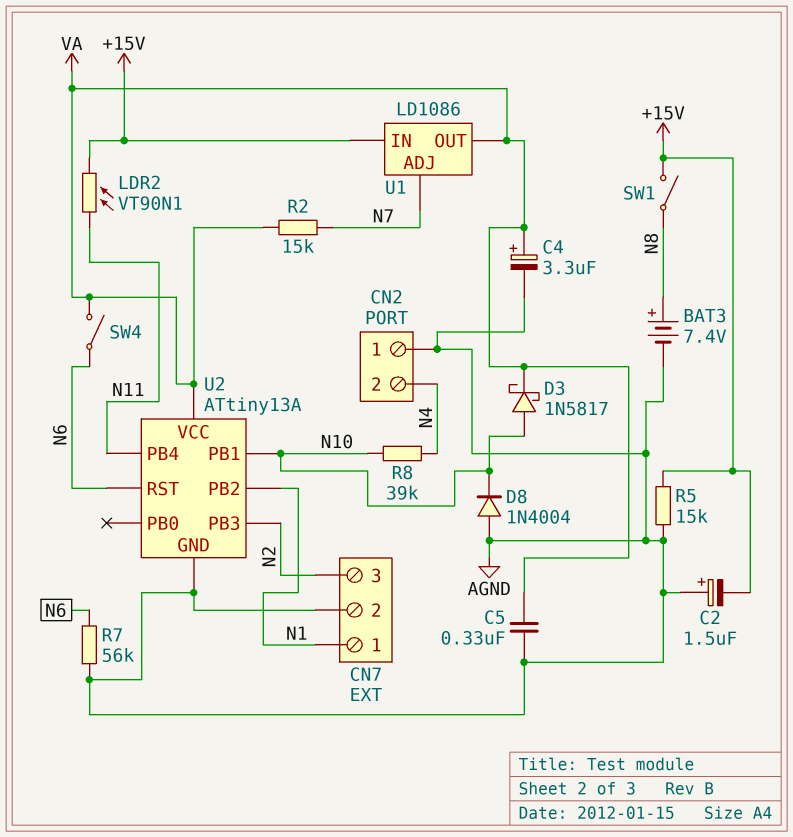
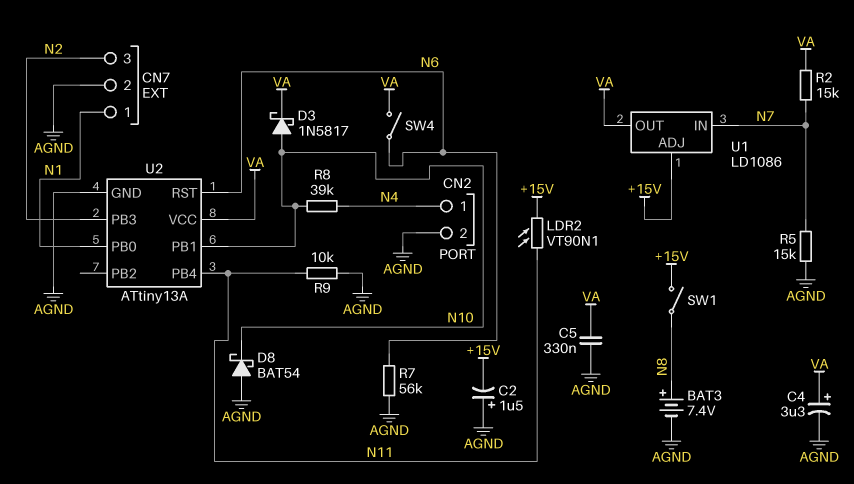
CN2 pin 1: AGND -> N4
CN2 pin 2: N4 -> AGND
D8: diode 1N4004 (A AGND, K N10) -> schottky BAT54 (A AGND, K N10)
R5: 15k (+15V, AGND) -> 15k (AGND, N7)
R9: none -> 10k (AGND, N11)
U1 pin ADJ: N7 -> +15V
U1 pin IN: +15V -> N7
U2 pin PB0: none -> N1
U2 pin PB2: N1 -> none

